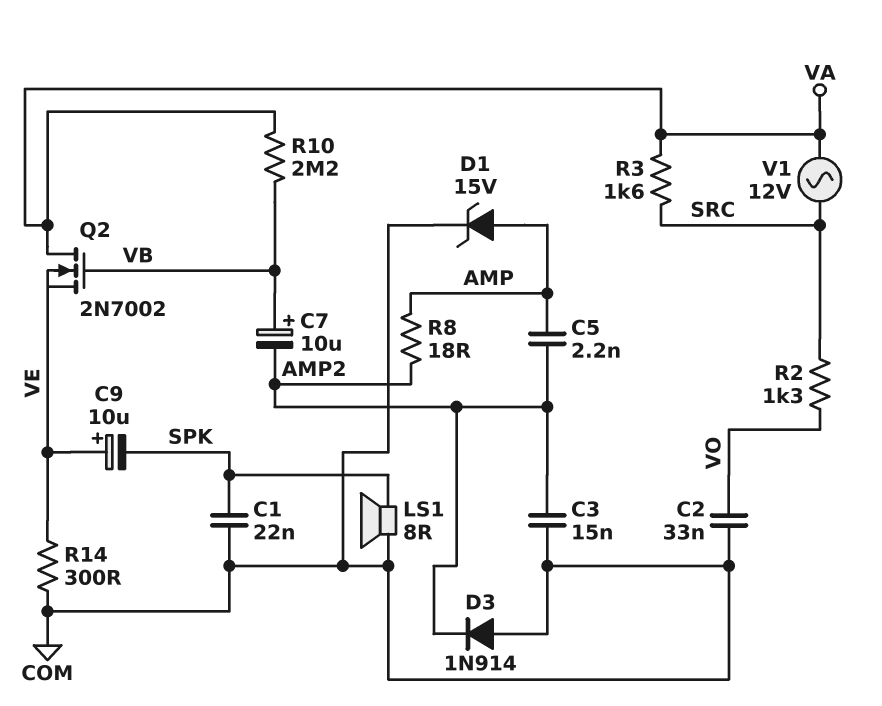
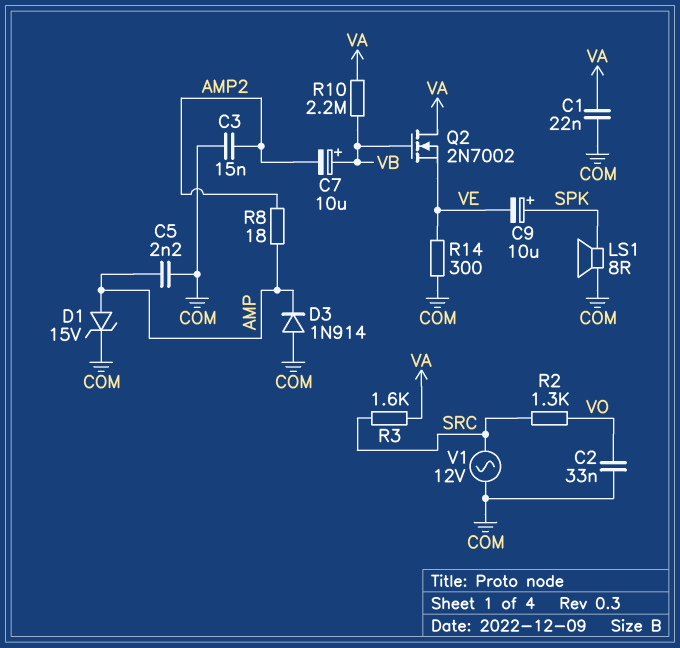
C1: 22nF (COM, SPK) -> 22nF (COM, VA)
C5: 2.2nF (AMP, AMP2) -> 2.2nF (AMP, COM)
C9: 10uF (plus VE, minus SPK) -> 10uF (plus SPK, minus VE)
D3: diode 1N914 (A COM, K AMP2) -> diode 1N914 (A COM, K AMP)
V1: AC 12V (SRC, VA) -> AC 12V (COM, SRC)

